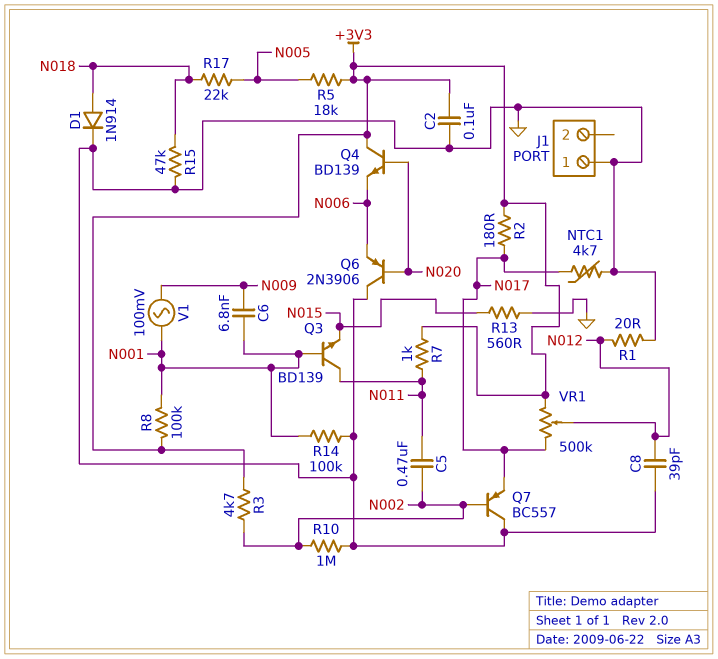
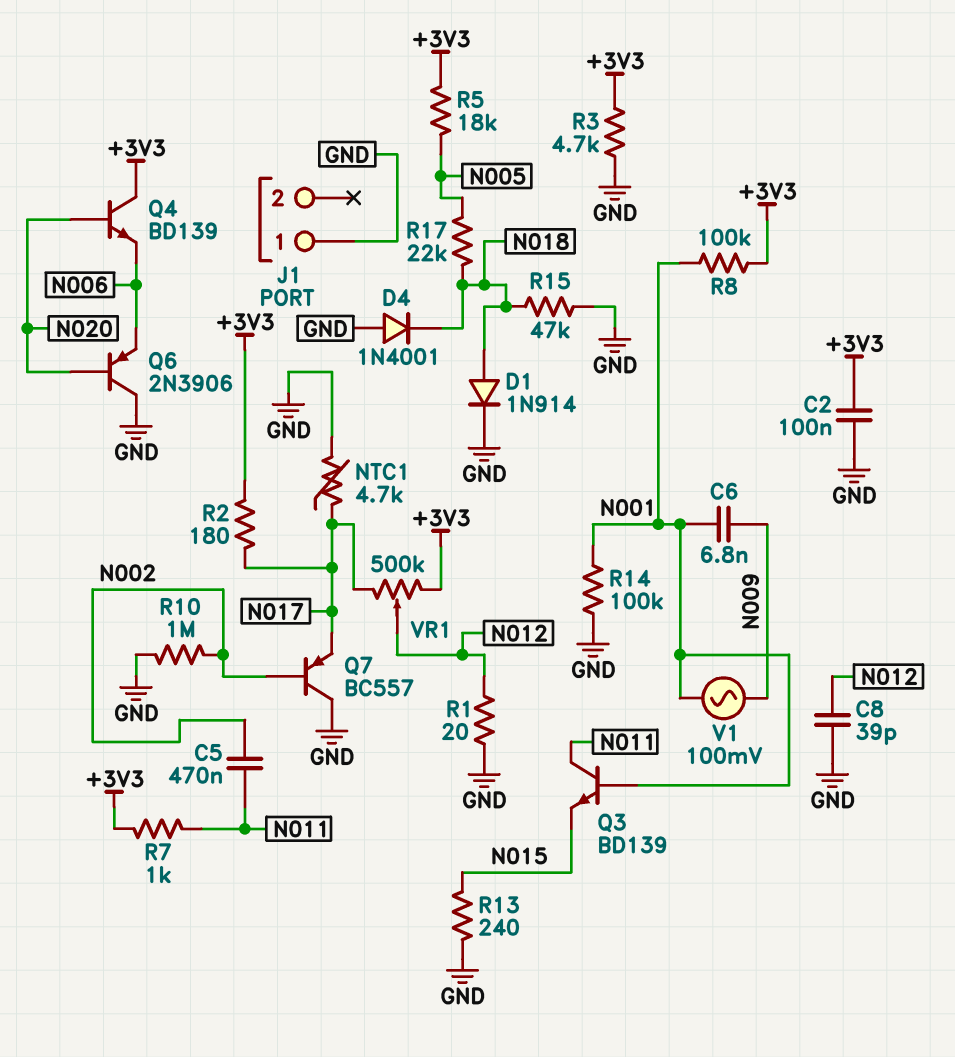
D4: none -> diode 1N4001 (A GND, K N018)
R3: 4.7k (+3V3, N002) -> 4.7k (+3V3, GND)
R13: 560 (GND, N015) -> 240 (GND, N015)

